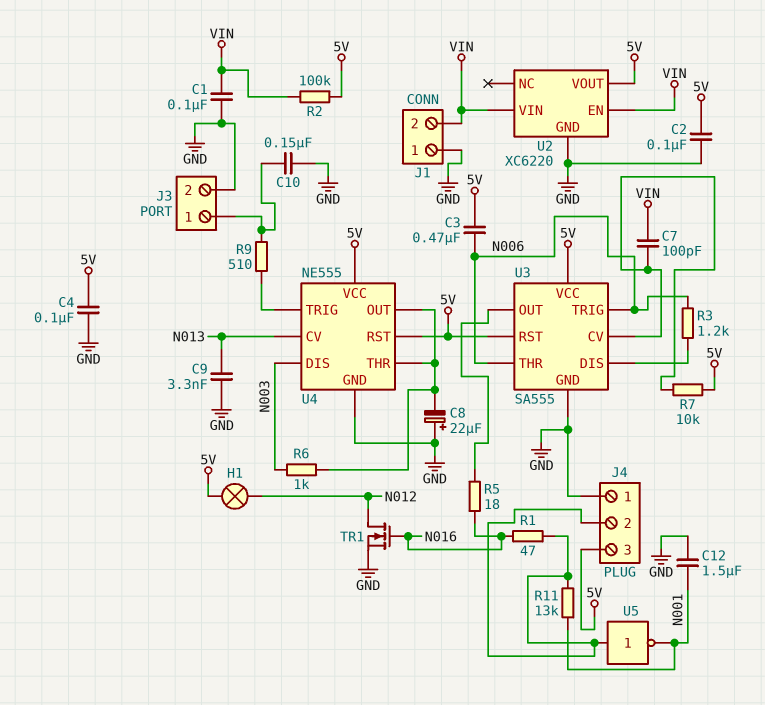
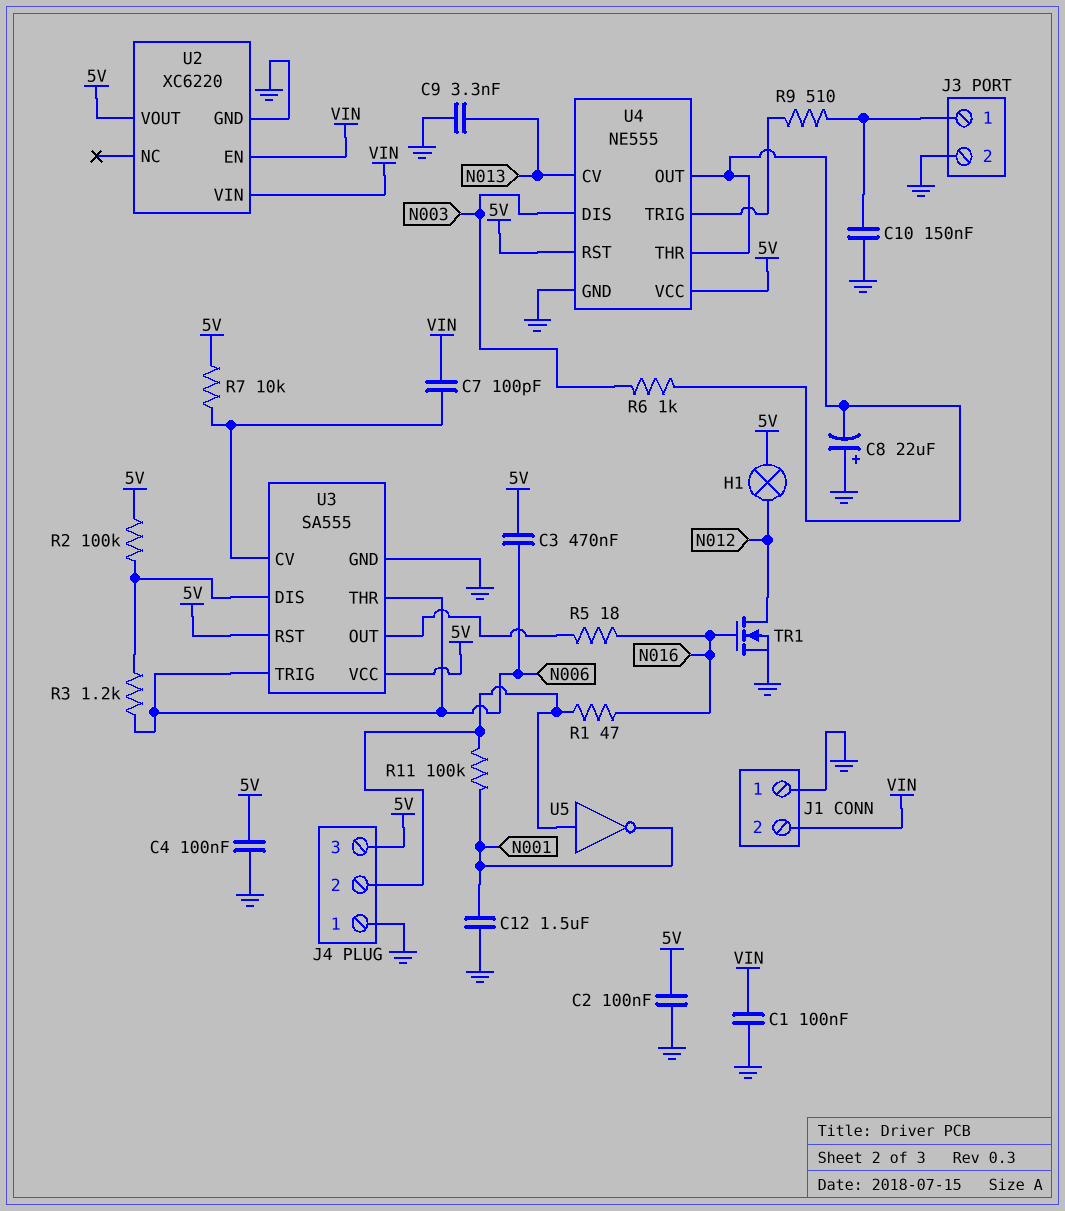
R2: 100k (5V, VIN) -> 100k (5V, U3/DIS)
R11: 13k (J4/2, N001) -> 100k (J4/2, N001)

